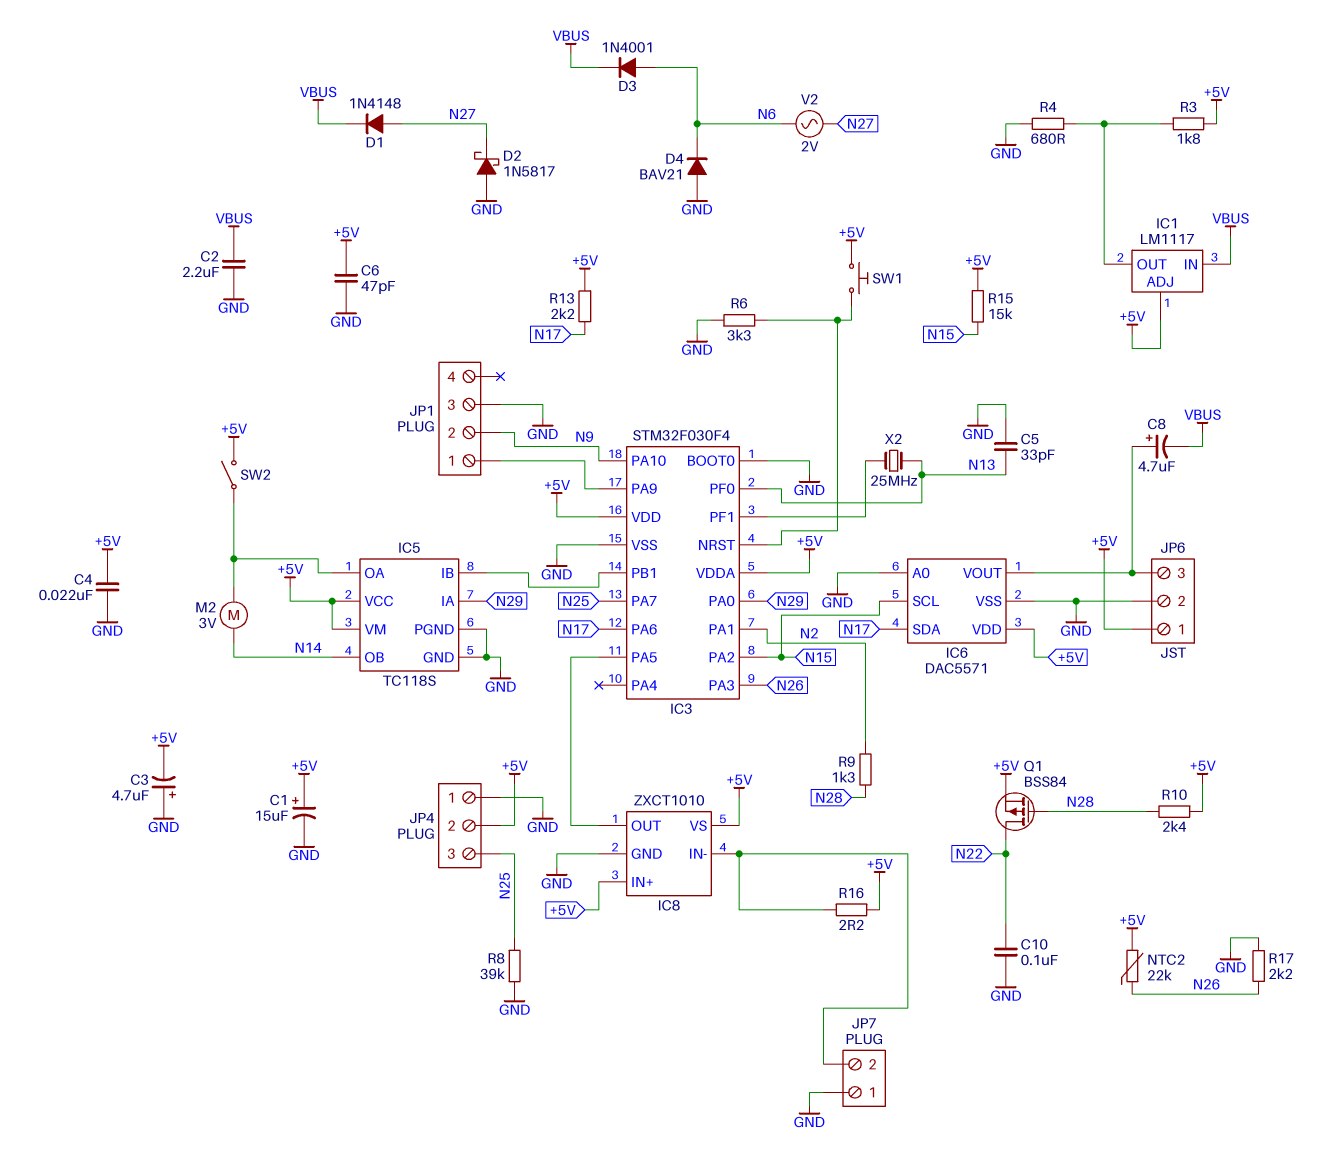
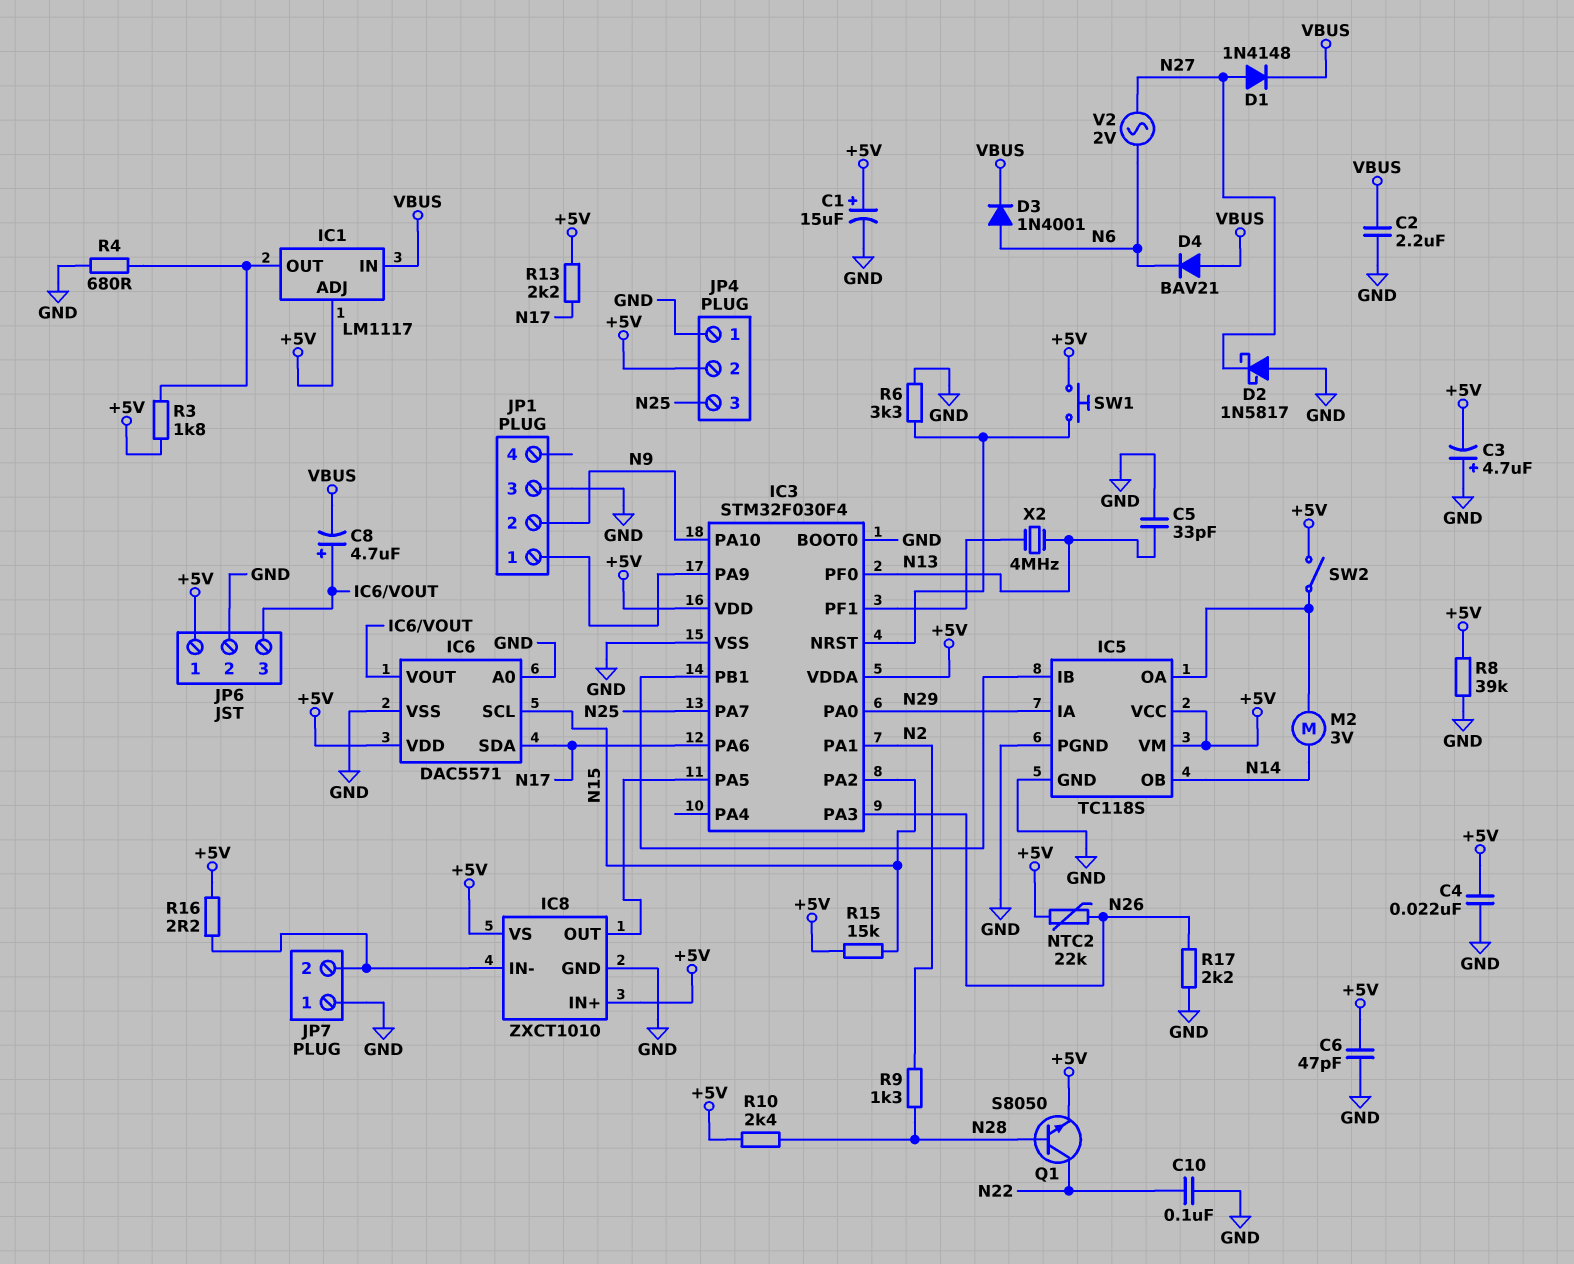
D4: diode BAV21 (A GND, K N6) -> diode BAV21 (A VBUS, K N6)
Q1: PMOS BSS84 (G N28, D N22, S +5V) -> NPN S8050 (B N28, C N22, E +5V)
R8: 39k (GND, N25) -> 39k (+5V, GND)
X2: 25MHz (IC3/PF1, N13) -> 4MHz (IC3/PF1, N13)

